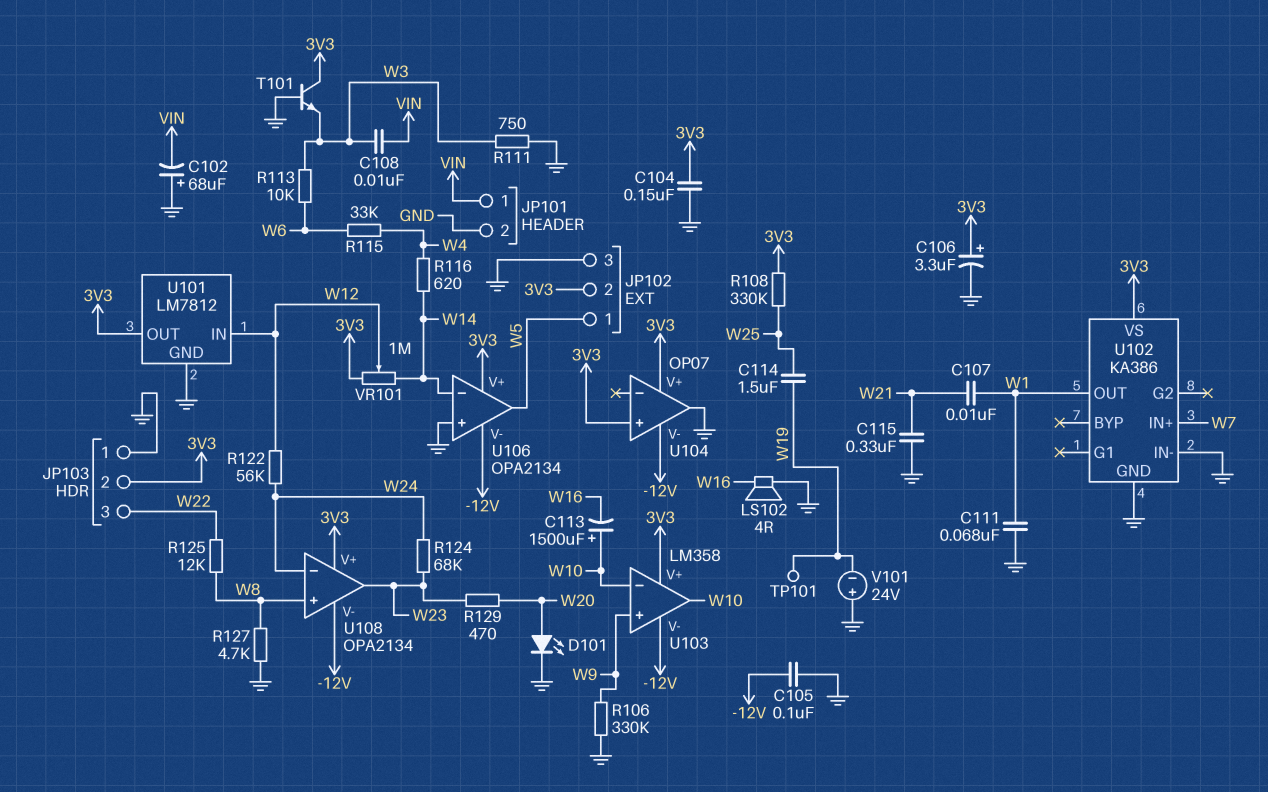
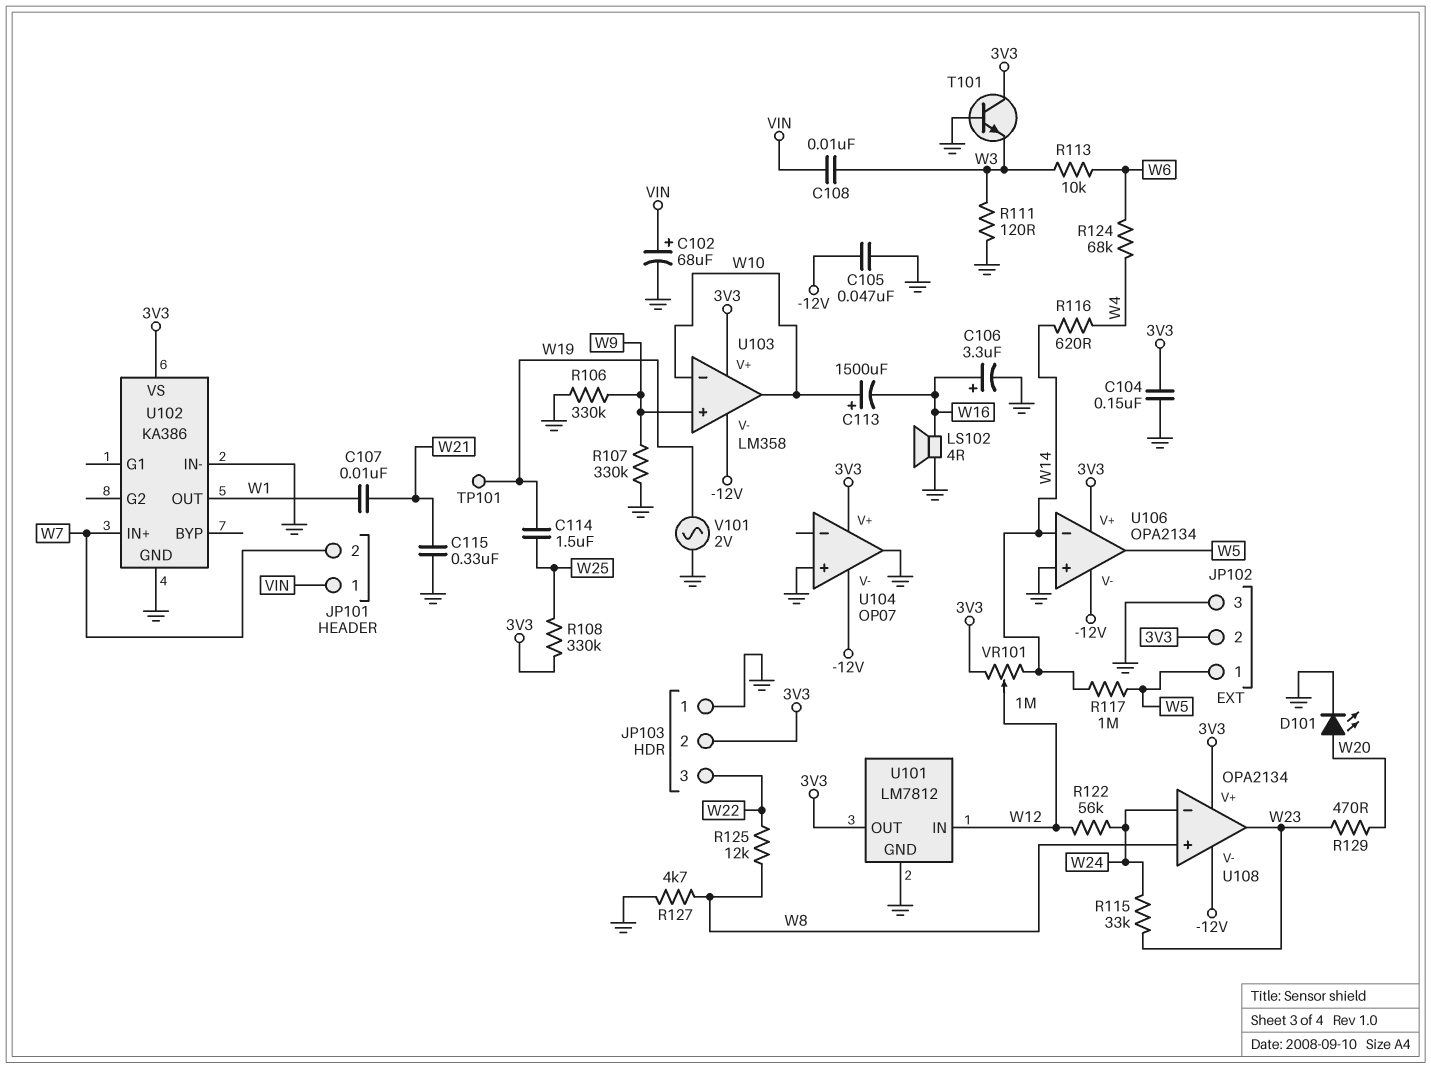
C102: 68uF (plus GND, minus VIN) -> 68uF (plus VIN, minus GND)
C105: 100nF (-12V, GND) -> 47nF (-12V, GND)
C106: 3.3uF (plus 3V3, minus GND) -> 3.3uF (plus W16, minus GND)
C111: 68nF (GND, W1) -> none
JP101 pin 2: GND -> W7
R107: none -> 330k (GND, W9)
R111: 750 (GND, W3) -> 120 (GND, W3)
R115: 33k (W4, W6) -> 33k (W23, W24)
R117: none -> 1M (W5, W14)
R124: 68k (W23, W24) -> 68k (W4, W6)
U104 pin in+: 3V3 -> GND
V101: 24V (plus GND, minus W19) -> AC 2V (GND, W19)

